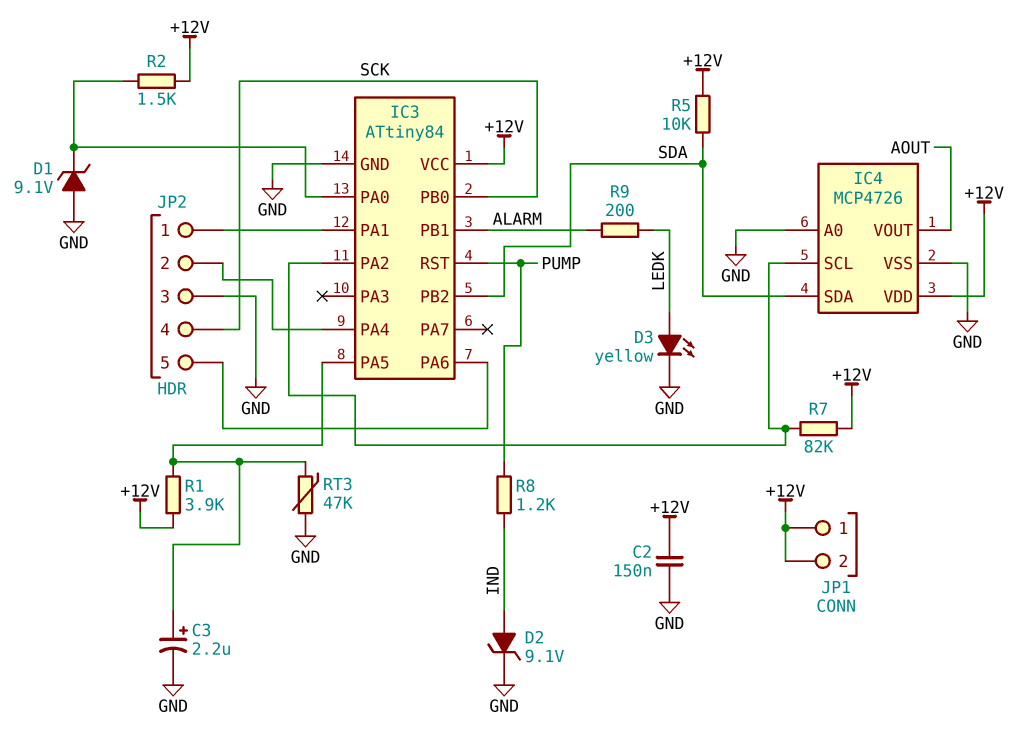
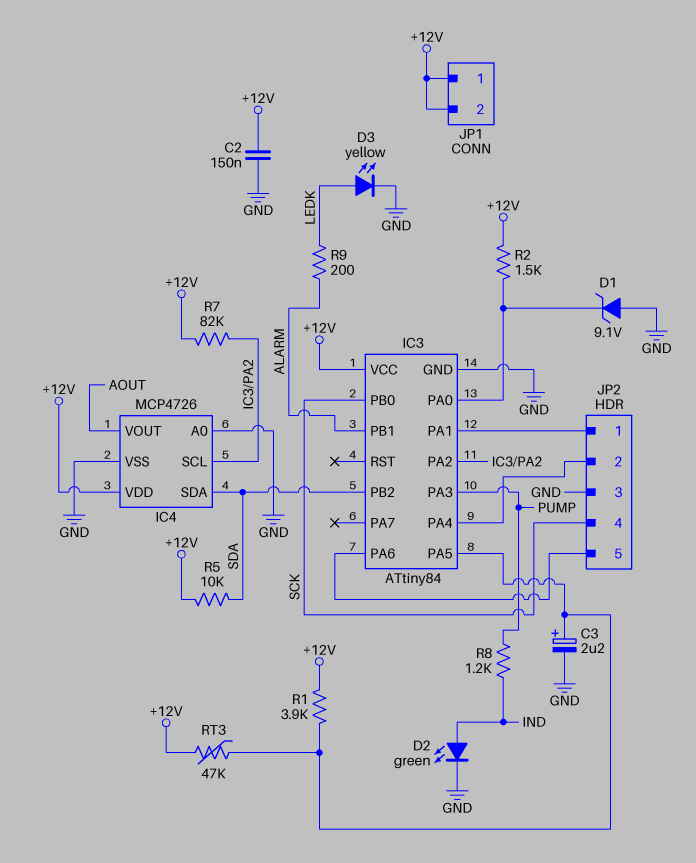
D2: zener 9.1V (A IND, K GND) -> LED green (A IND, K GND)
IC3 pin PA3: none -> PUMP
IC3 pin RST: PUMP -> none
RT3: 47k (GND, IC3/PA5) -> 47k (+12V, IC3/PA5)

